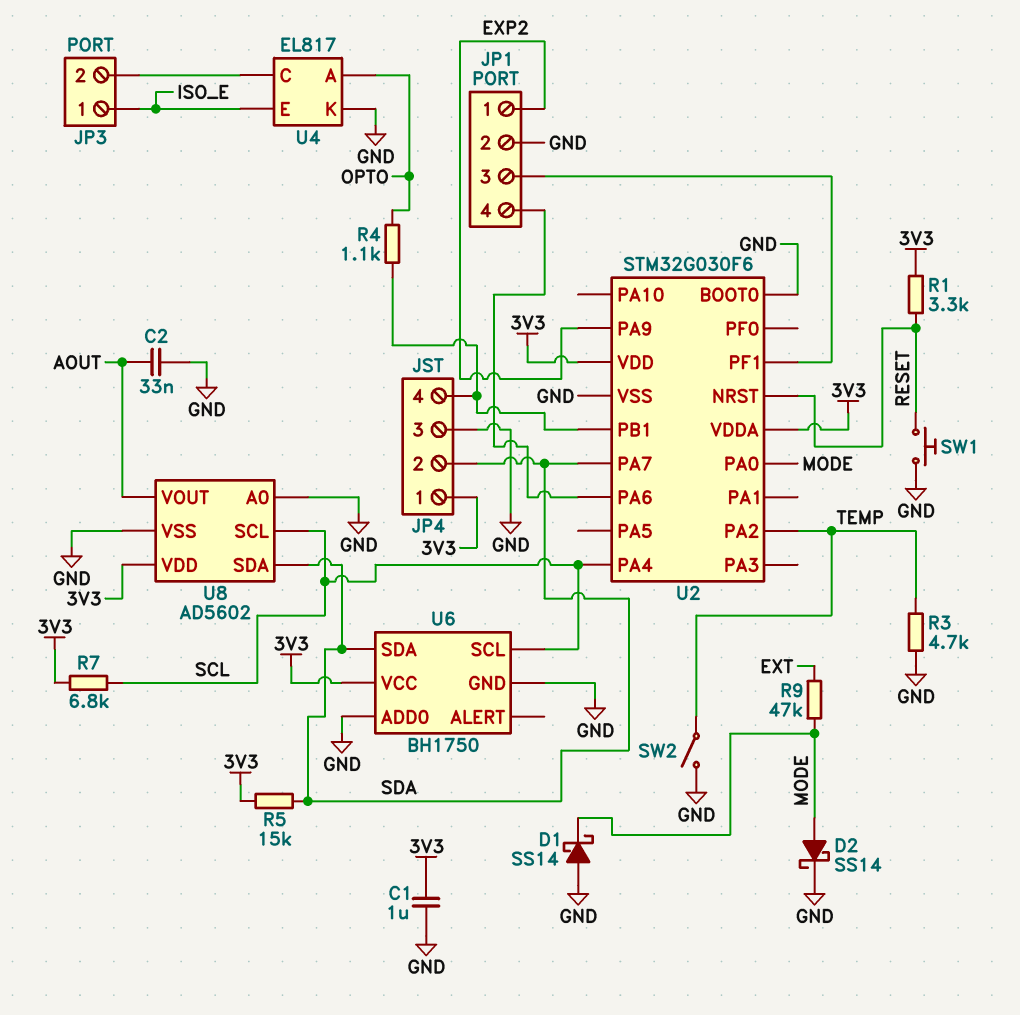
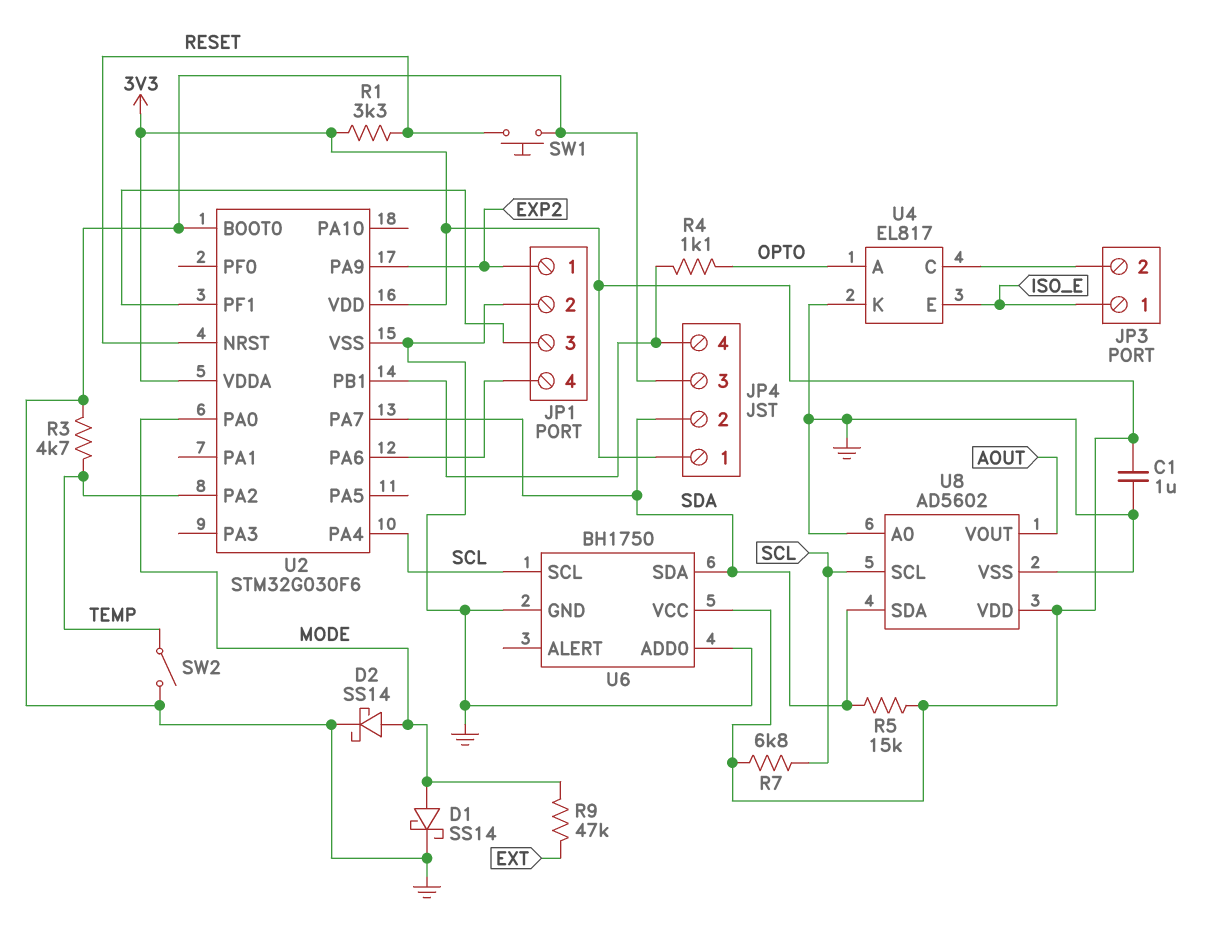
C2: 33nF (AOUT, GND) -> none
D1: schottky SS14 (A GND, K MODE) -> schottky SS14 (A MODE, K GND)

